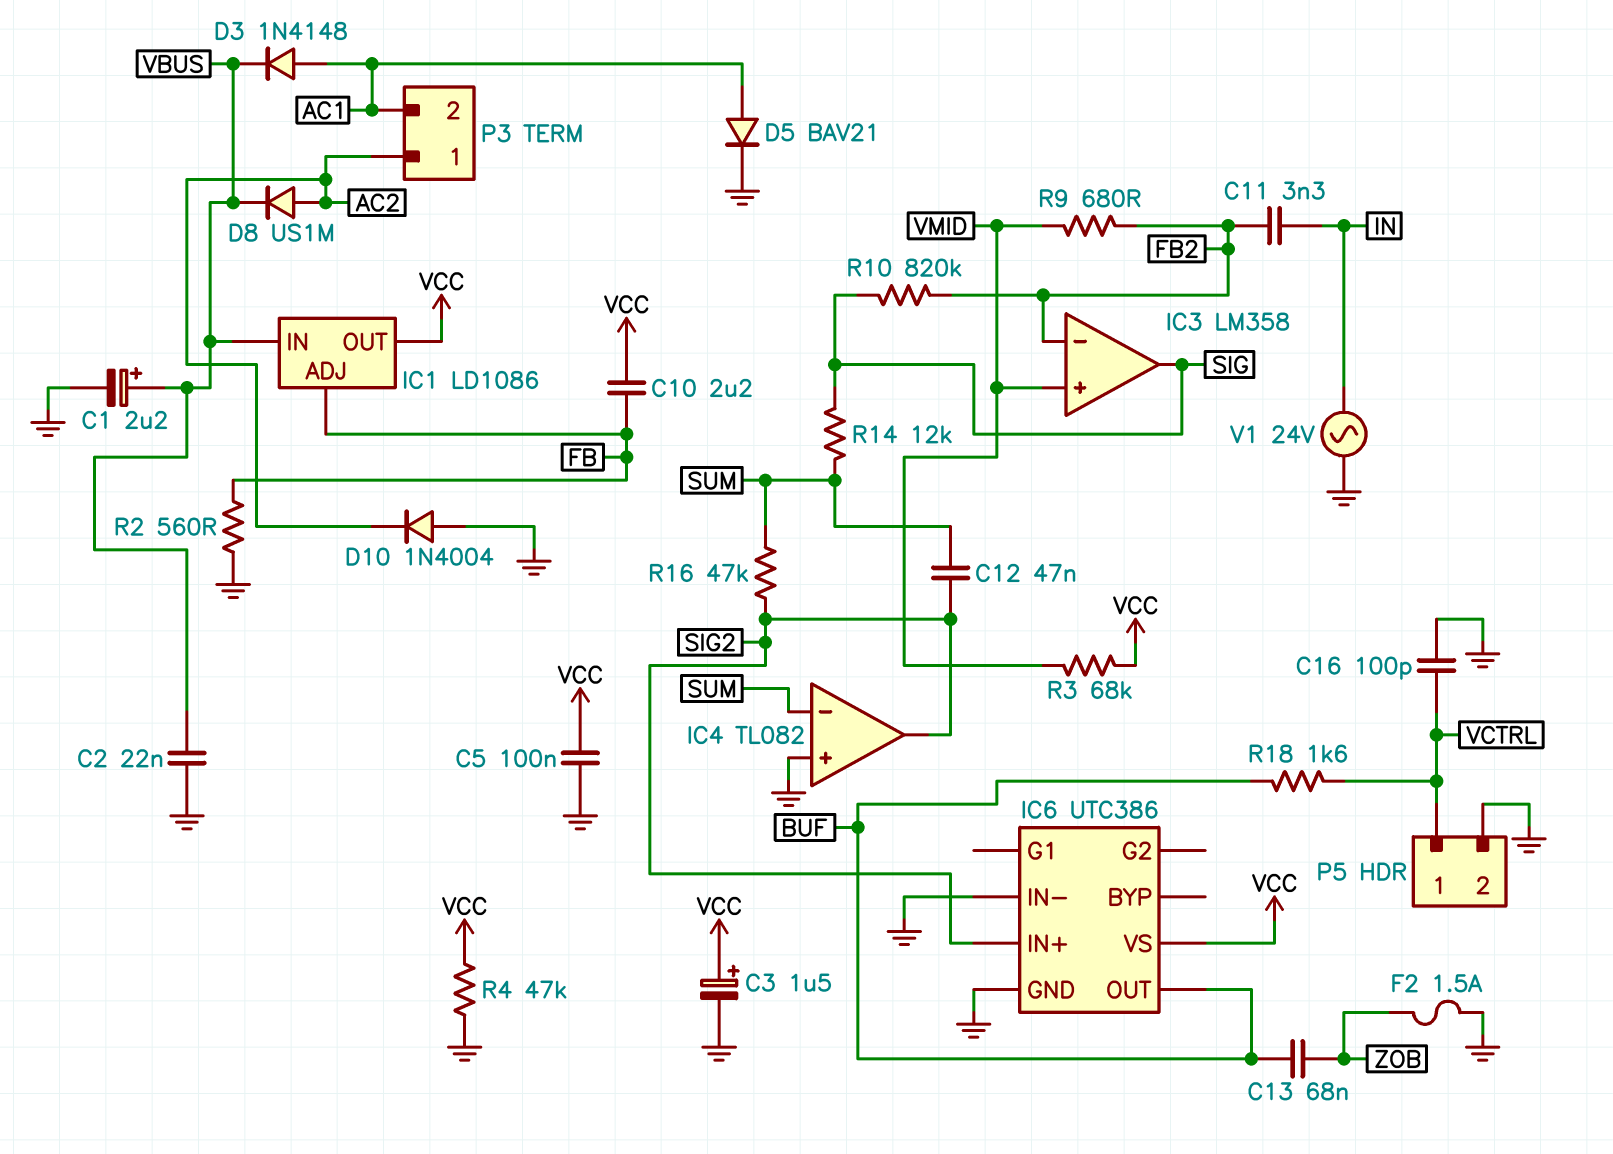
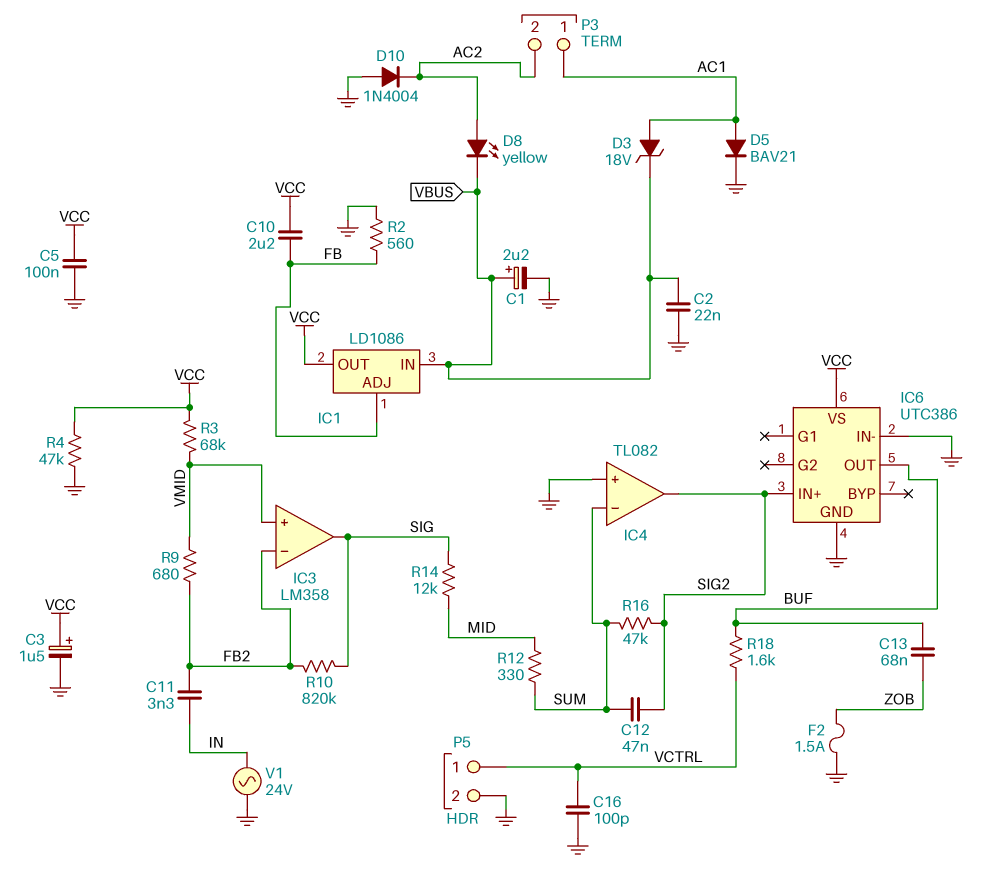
D3: diode 1N4148 (A AC1, K VBUS) -> zener 18V (A AC1, K VBUS)
D8: diode US1M (A AC2, K VBUS) -> LED yellow (A AC2, K VBUS)
P3 pin 1: AC2 -> AC1
P3 pin 2: AC1 -> AC2
R12: none -> 330 (MID, SUM)
R14: 12k (SIG, SUM) -> 12k (MID, SIG)

